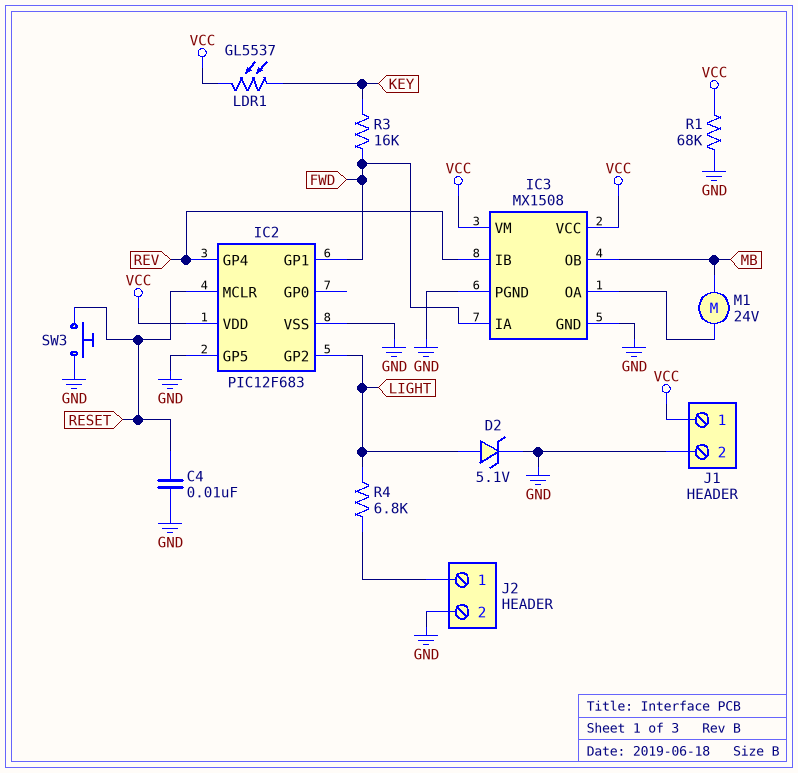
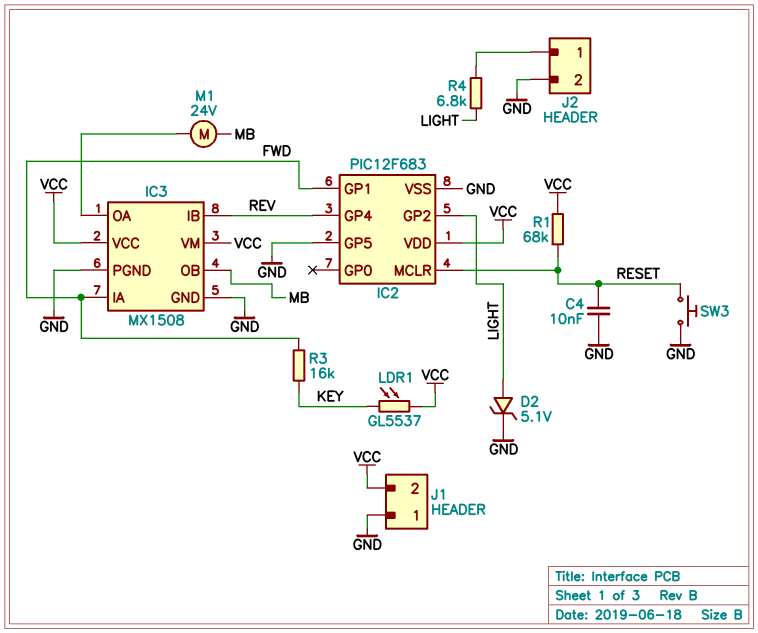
J1 pin 1: VCC -> GND
J1 pin 2: GND -> VCC
R1: 68k (GND, VCC) -> 68k (RESET, VCC)

